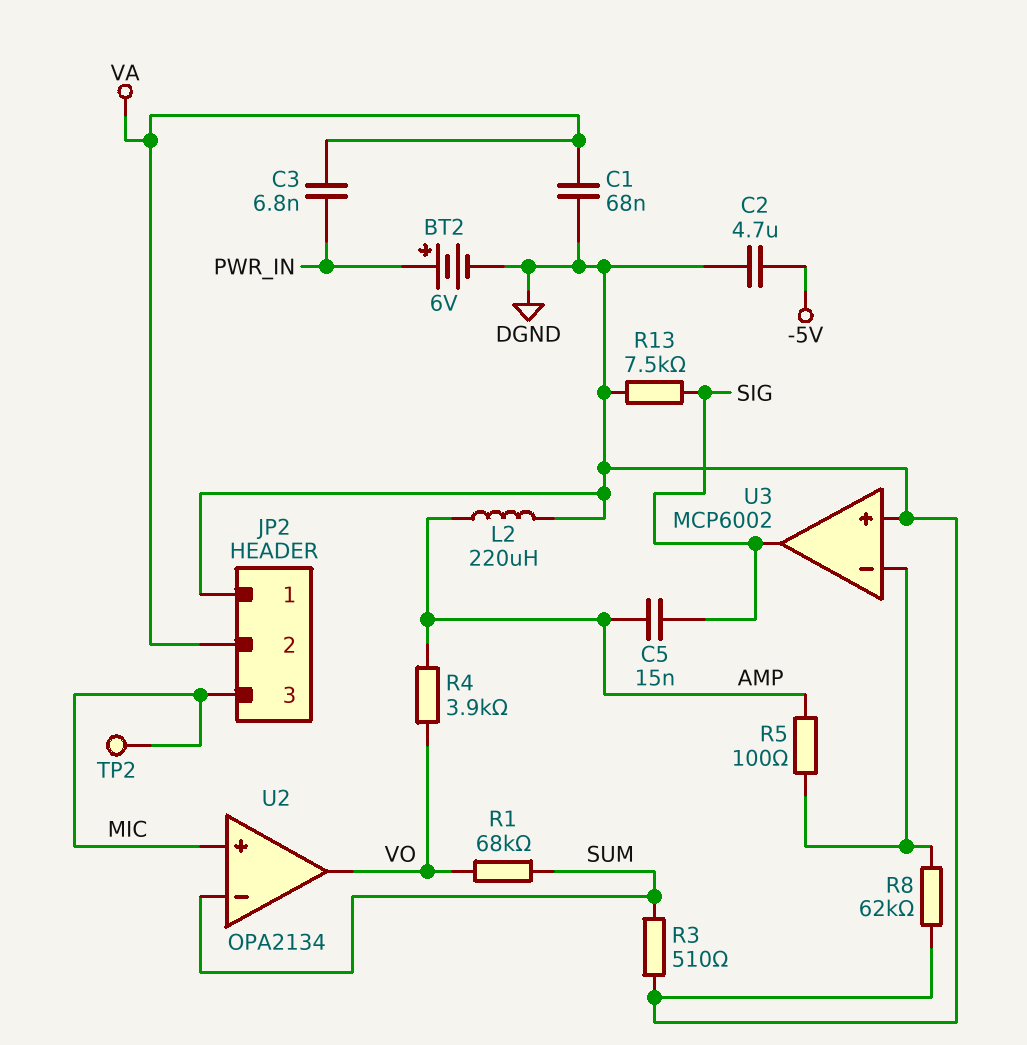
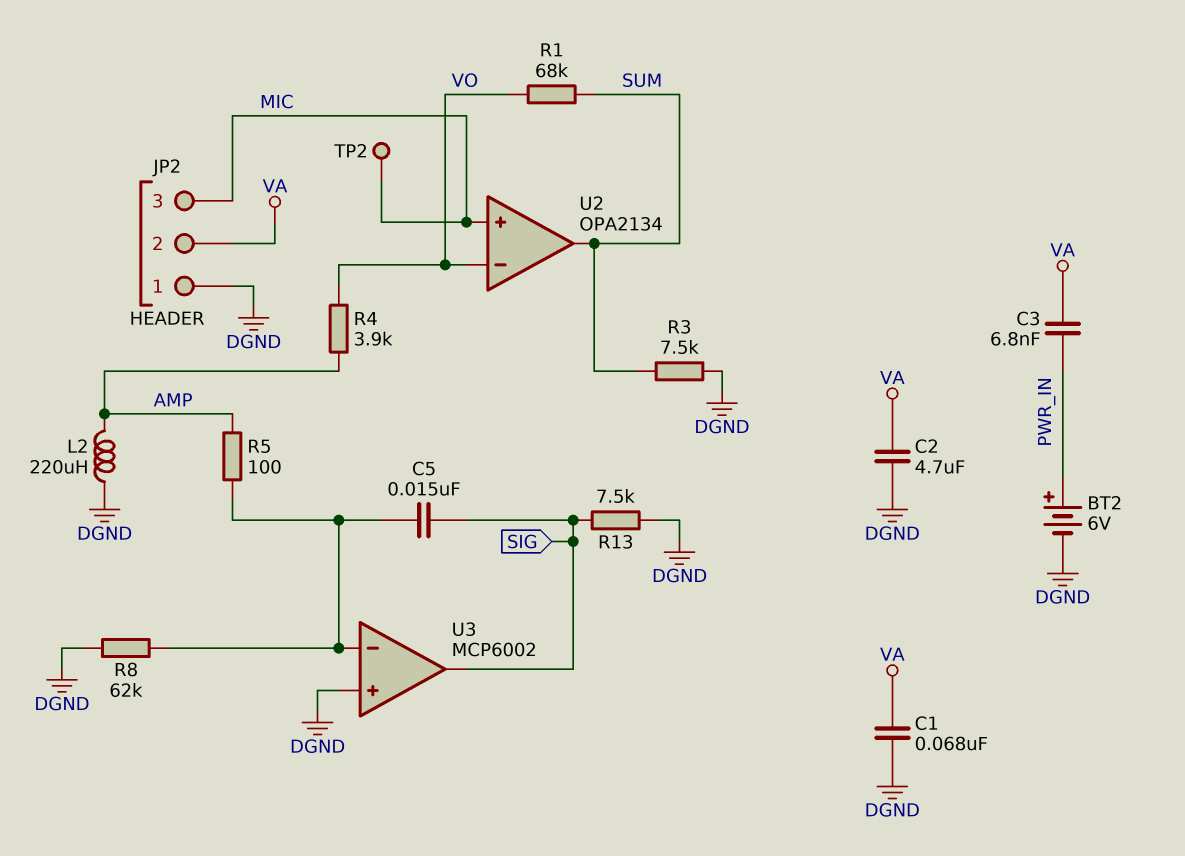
C2: 4.7uF (-5V, DGND) -> 4.7uF (DGND, VA)
C5: 15nF (AMP, SIG) -> 15nF (SIG, U3/in-)
R3: 510 (DGND, SUM) -> 7.5k (DGND, SUM)
U2 pin in-: SUM -> VO
U2 pin out: VO -> SUM

